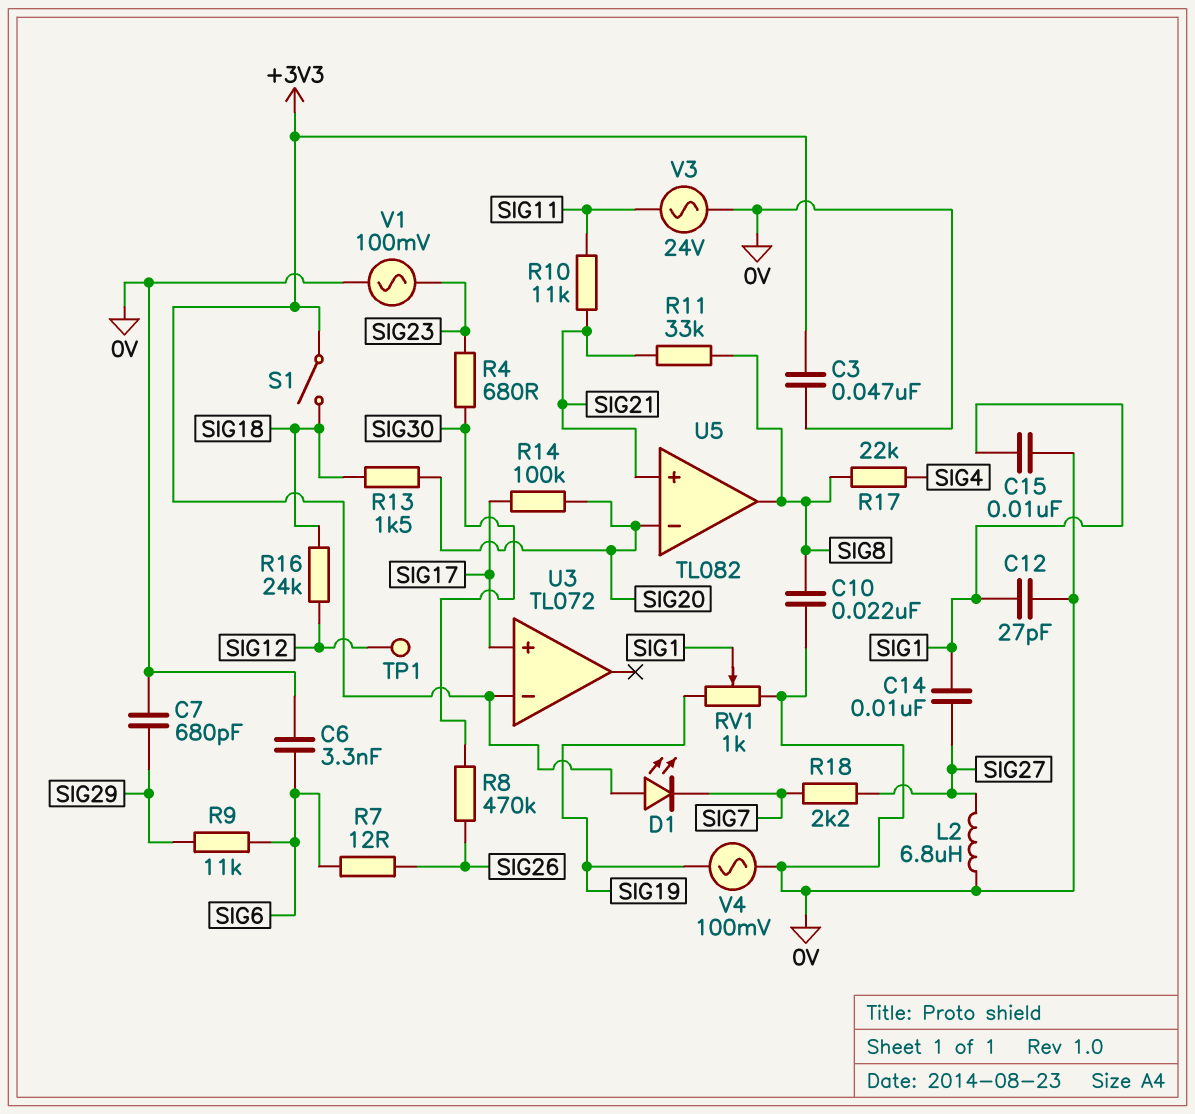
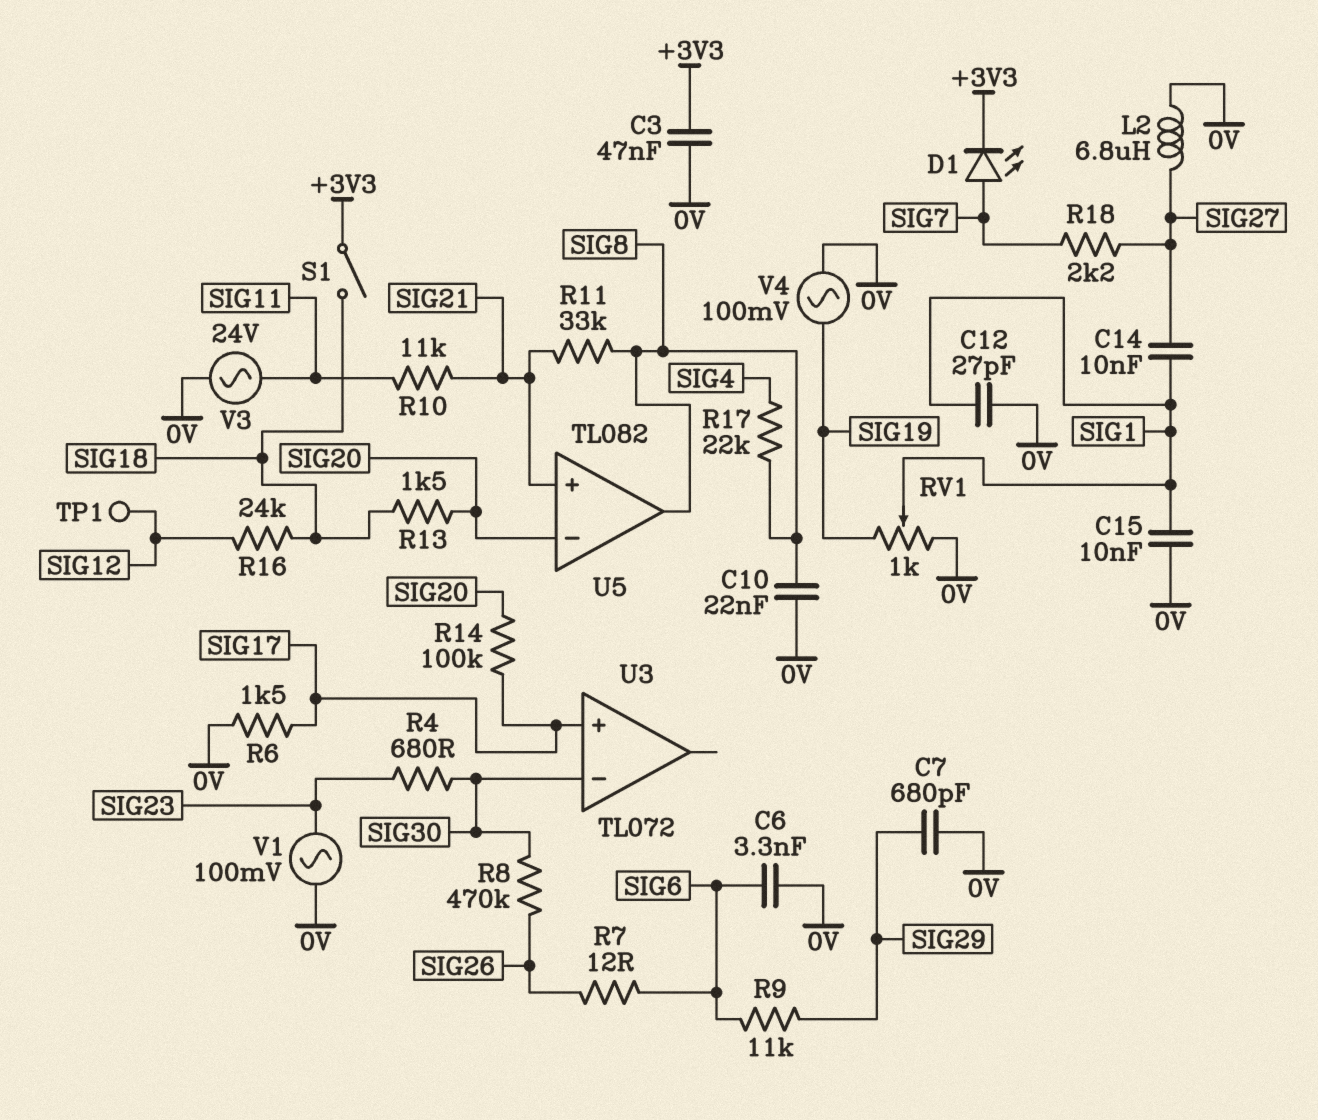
D1: LED (A +3V3, K SIG7) -> LED (A SIG7, K +3V3)
R6: none -> 1.5k (0V, SIG17)
U3 pin in-: +3V3 -> SIG30

